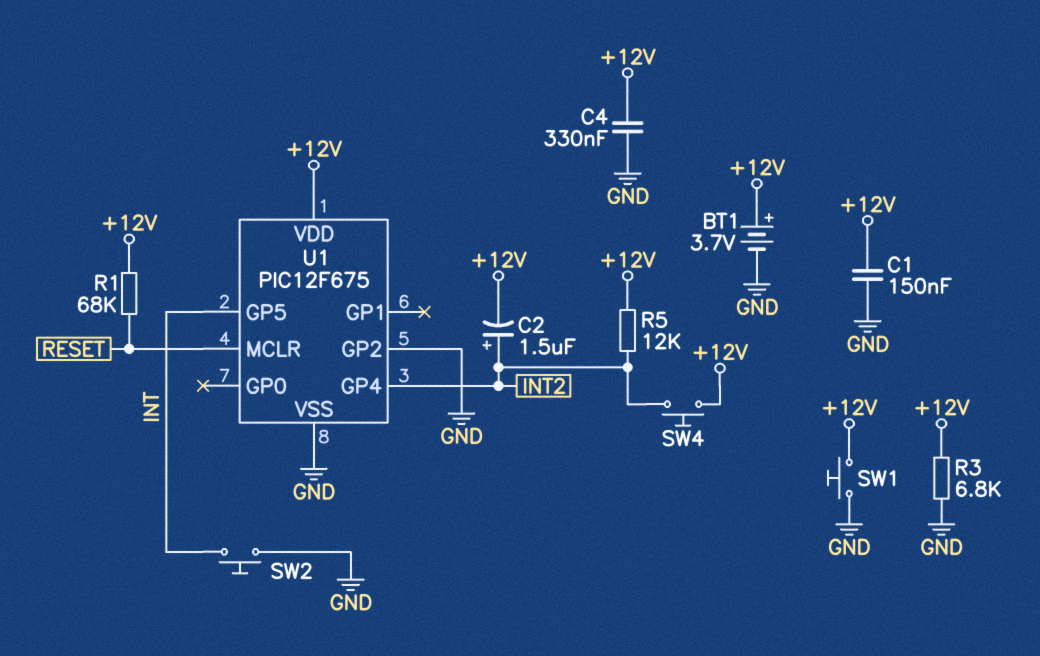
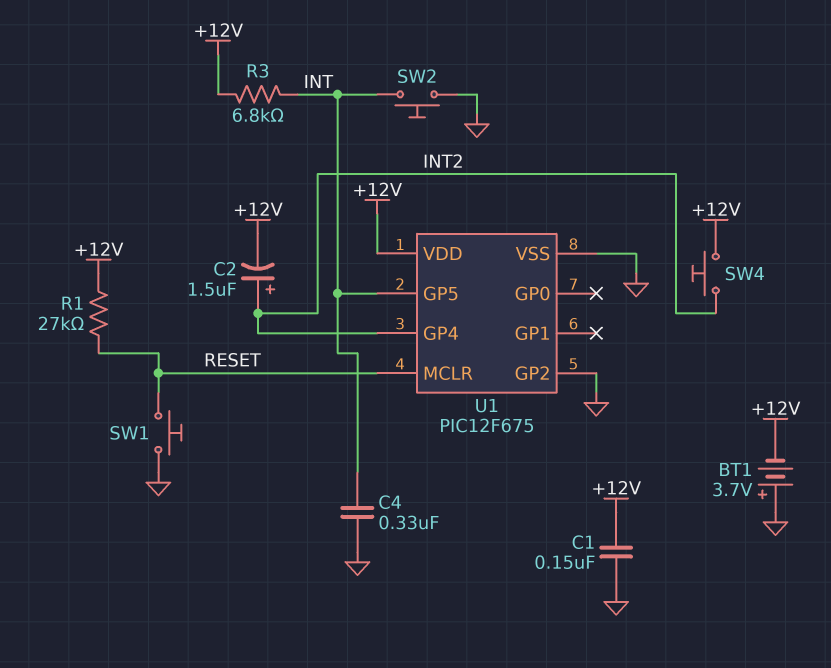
BT1: 3.7V (plus +12V, minus GND) -> 3.7V (plus GND, minus +12V)
C4: 330nF (+12V, GND) -> 330nF (GND, INT)
R1: 68k (+12V, RESET) -> 27k (+12V, RESET)
R3: 6.8k (+12V, GND) -> 6.8k (+12V, INT)
R5: 12k (+12V, INT2) -> none
SW1: button (+12V, GND) -> button (GND, RESET)

